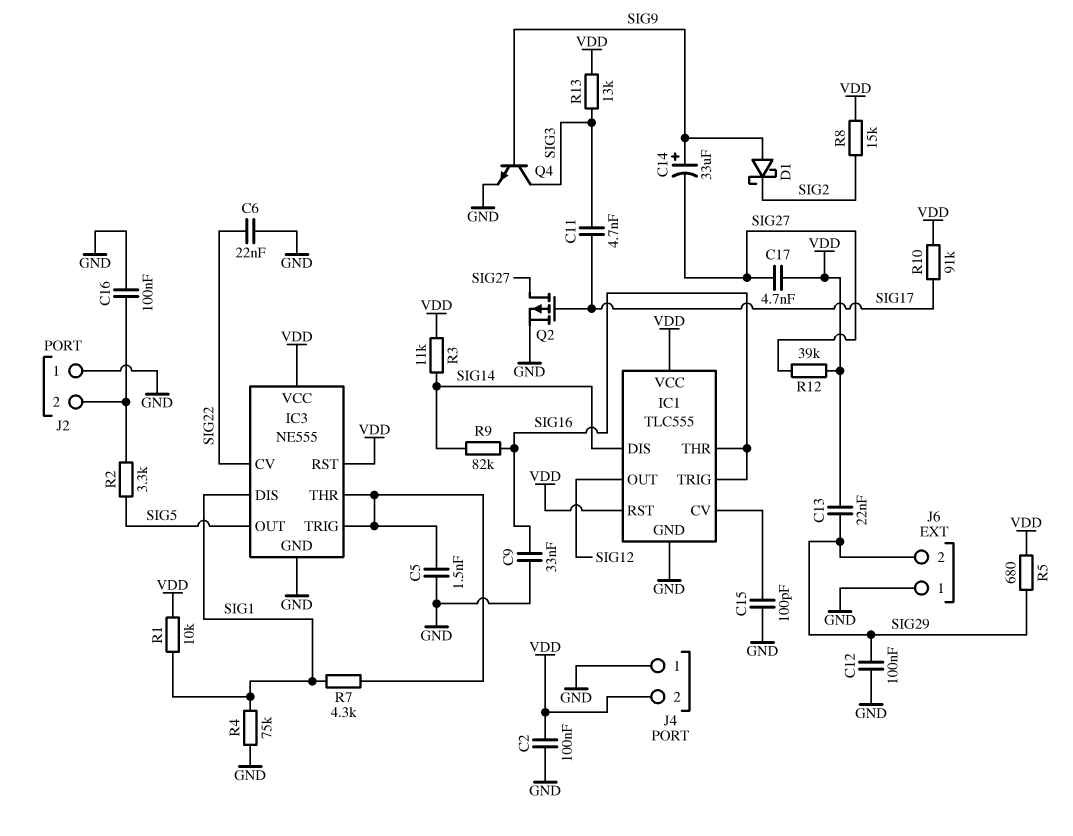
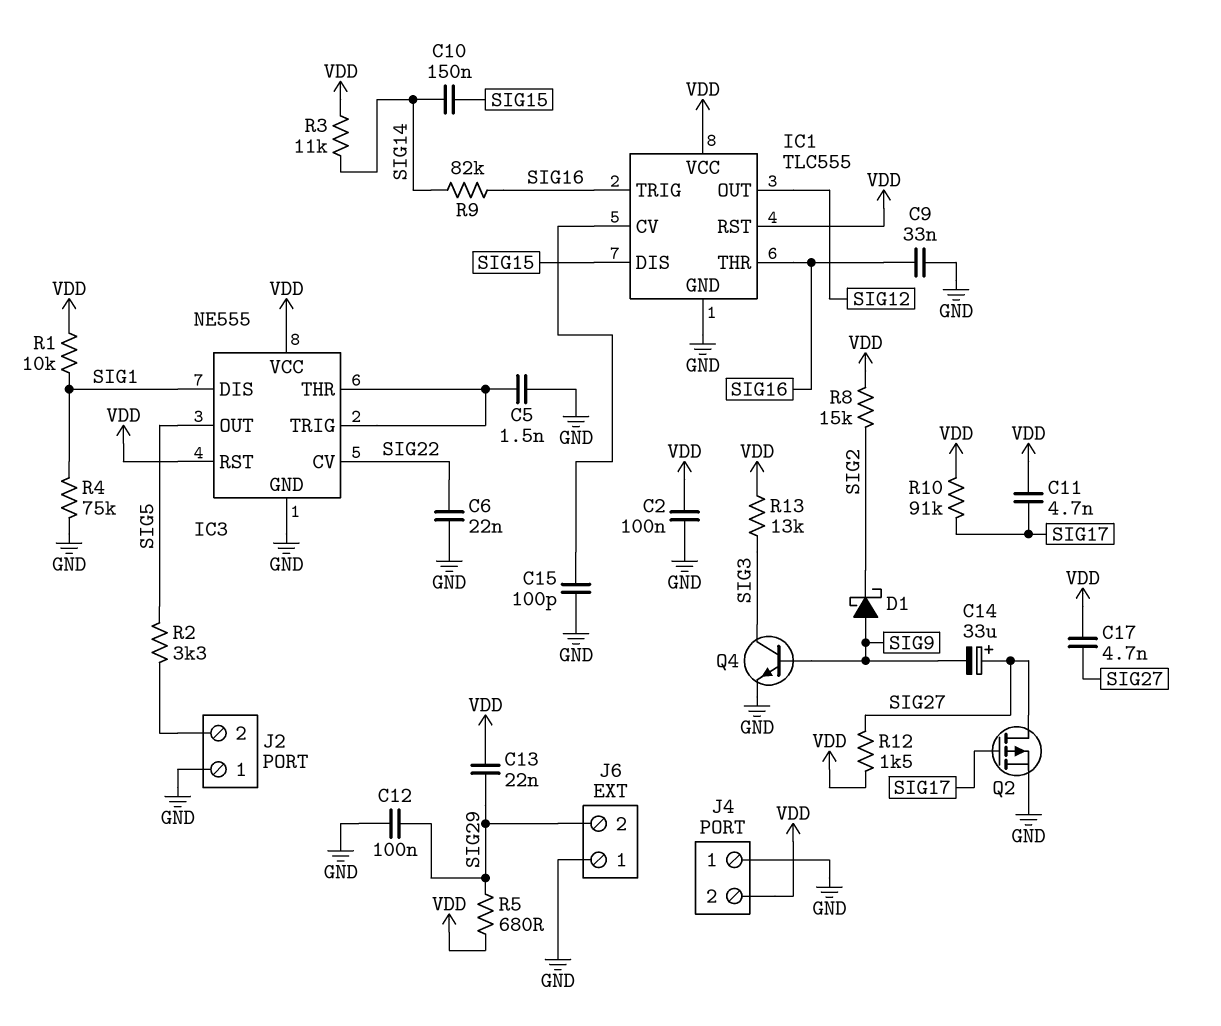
C10: none -> 150nF (SIG14, SIG15)
C11: 4.7nF (SIG3, SIG17) -> 4.7nF (SIG17, VDD)
C14: 33uF (plus SIG9, minus SIG27) -> 33uF (plus SIG27, minus SIG9)
C16: 100nF (GND, J2/2) -> none
IC1 pin DIS: SIG14 -> SIG15
R7: 4.3k (IC3/THR, SIG1) -> none
R12: 39k (SIG27, VDD) -> 1.5k (SIG27, VDD)

